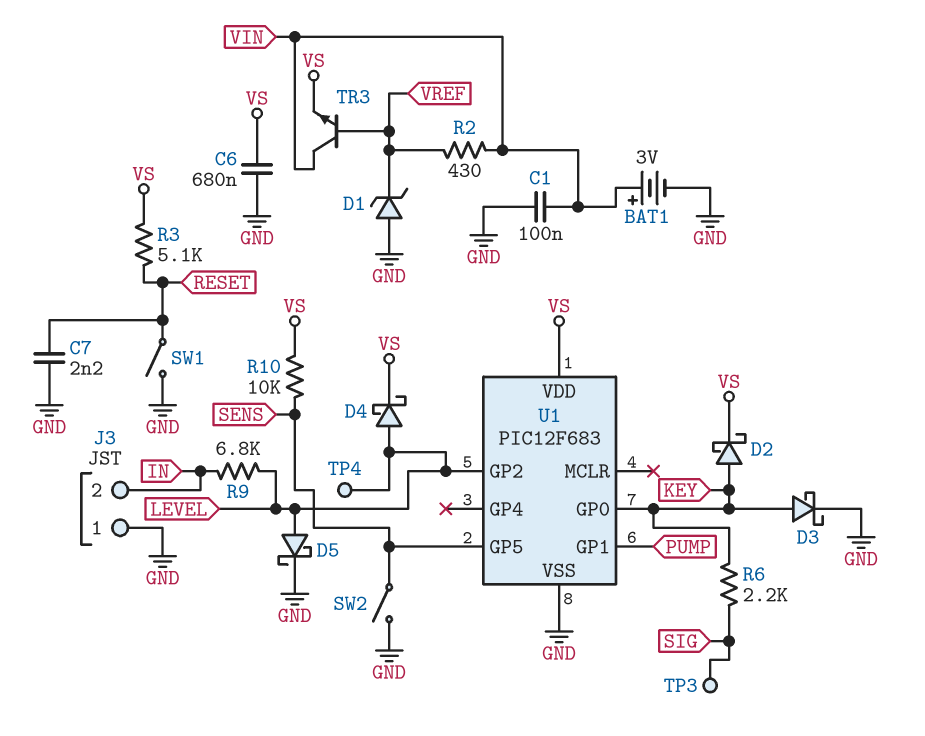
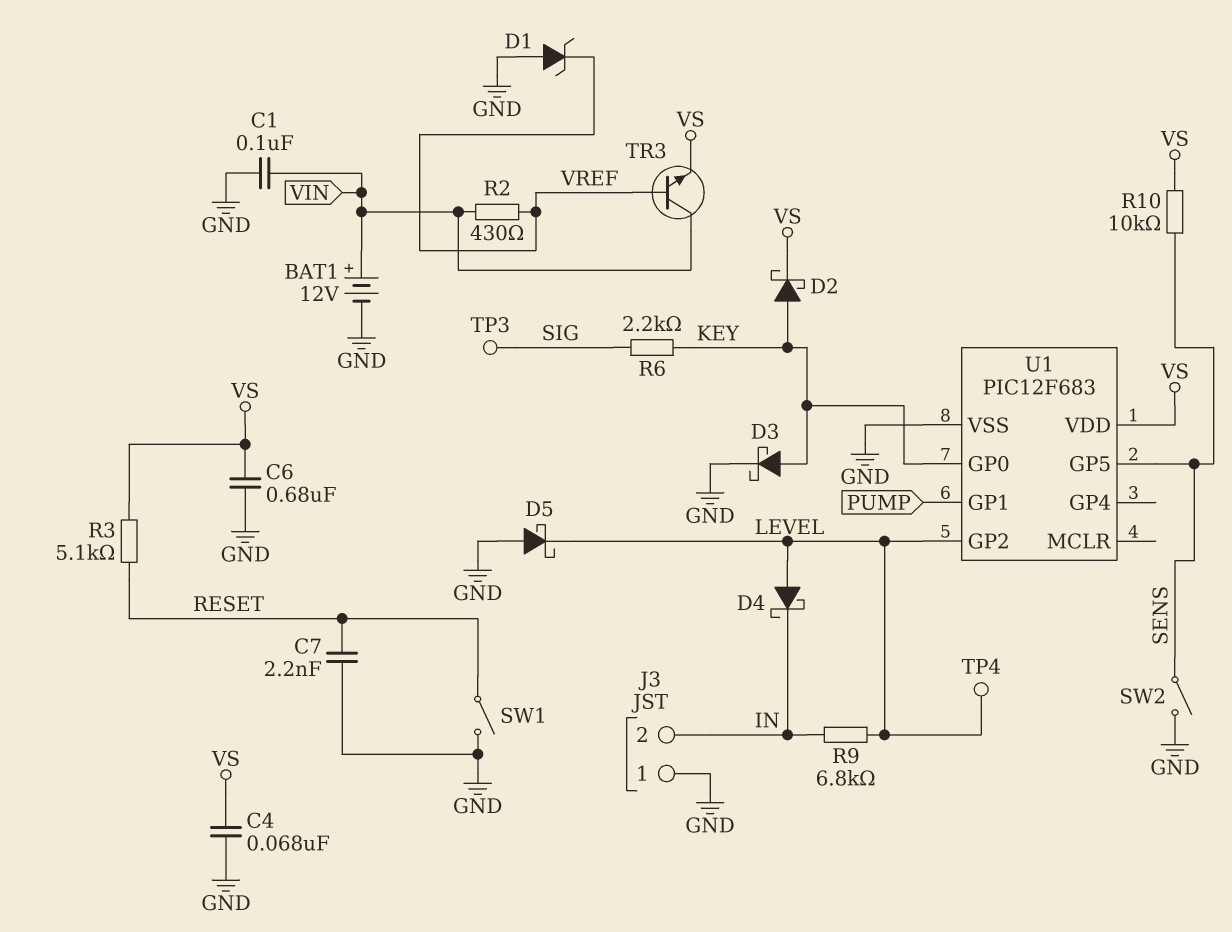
BAT1: 3V (plus VIN, minus GND) -> 12V (plus VIN, minus GND)
C4: none -> 68nF (GND, VS)
D4: schottky (A LEVEL, K VS) -> schottky (A LEVEL, K IN)
D5: schottky (A LEVEL, K GND) -> schottky (A GND, K LEVEL)

